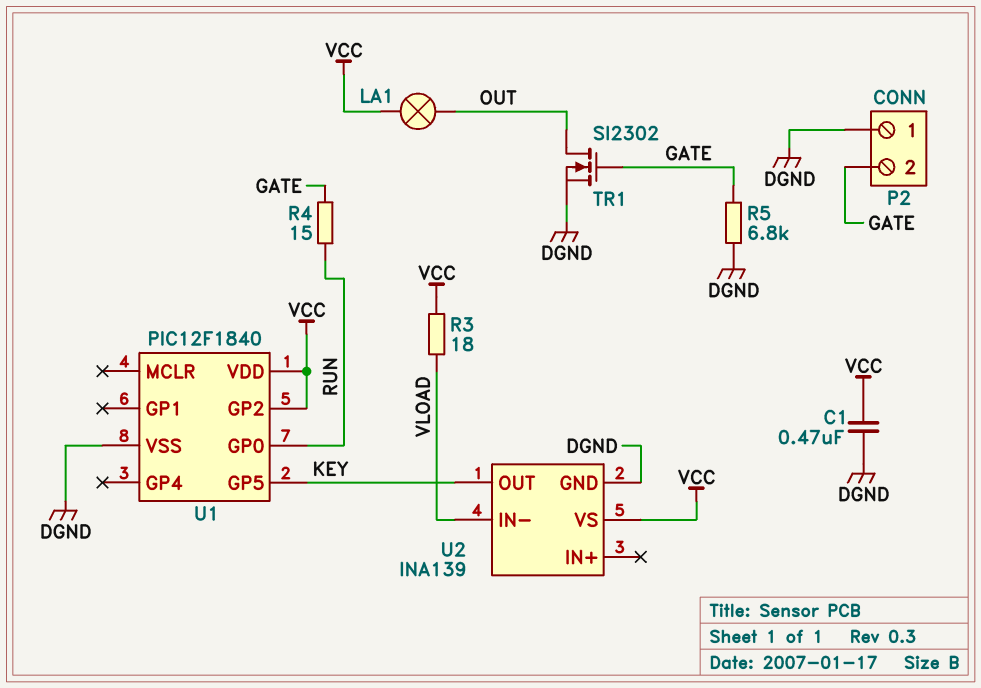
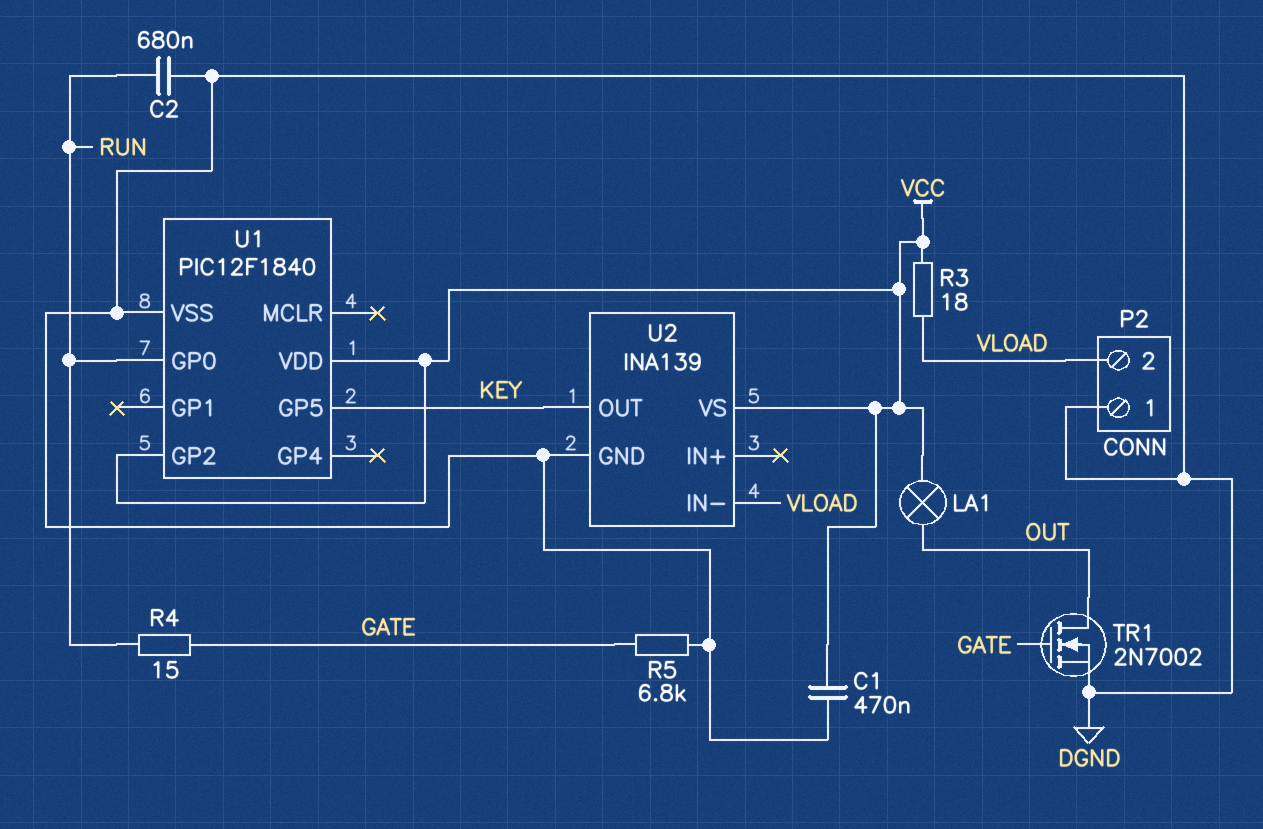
C2: none -> 680nF (DGND, RUN)
P2 pin 2: GATE -> VLOAD
TR1: NMOS SI2302 (G GATE, D OUT, S DGND) -> NMOS 2N7002 (G GATE, D OUT, S DGND)

